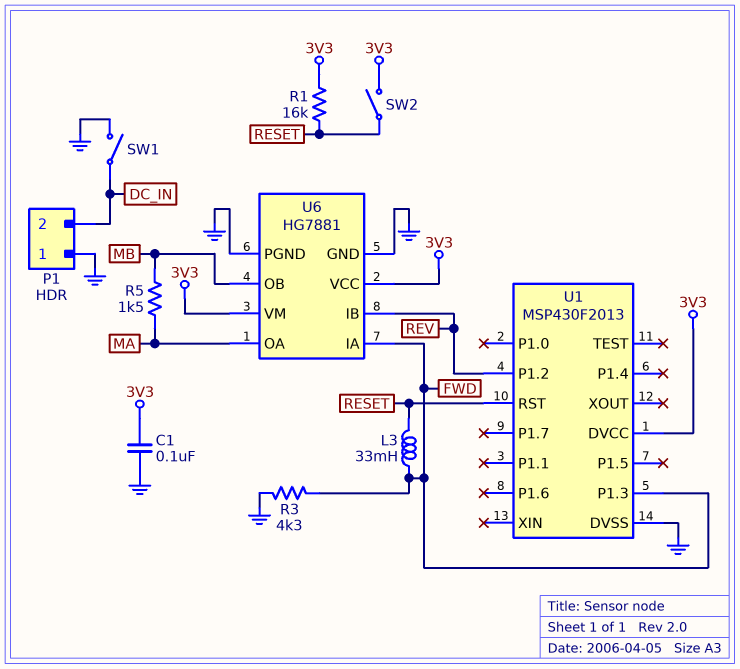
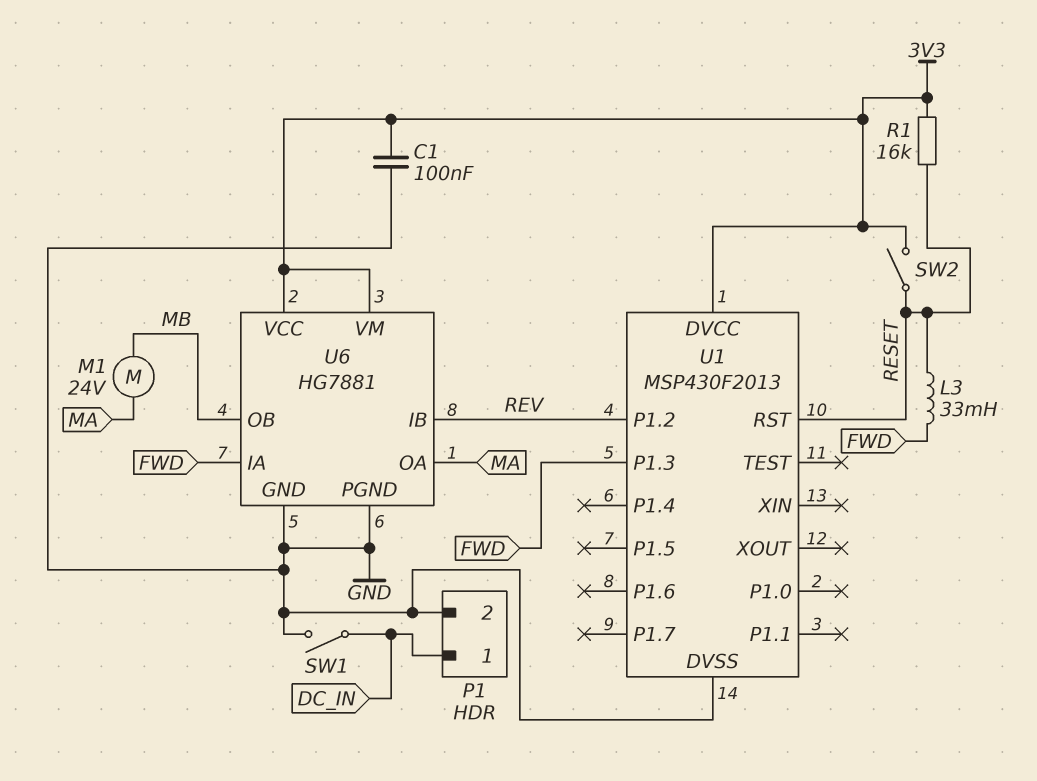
M1: none -> motor 24V (MA, MB)
P1 pin 1: GND -> DC_IN
P1 pin 2: DC_IN -> GND
R3: 4.3k (FWD, GND) -> none
R5: 1.5k (MA, MB) -> none

